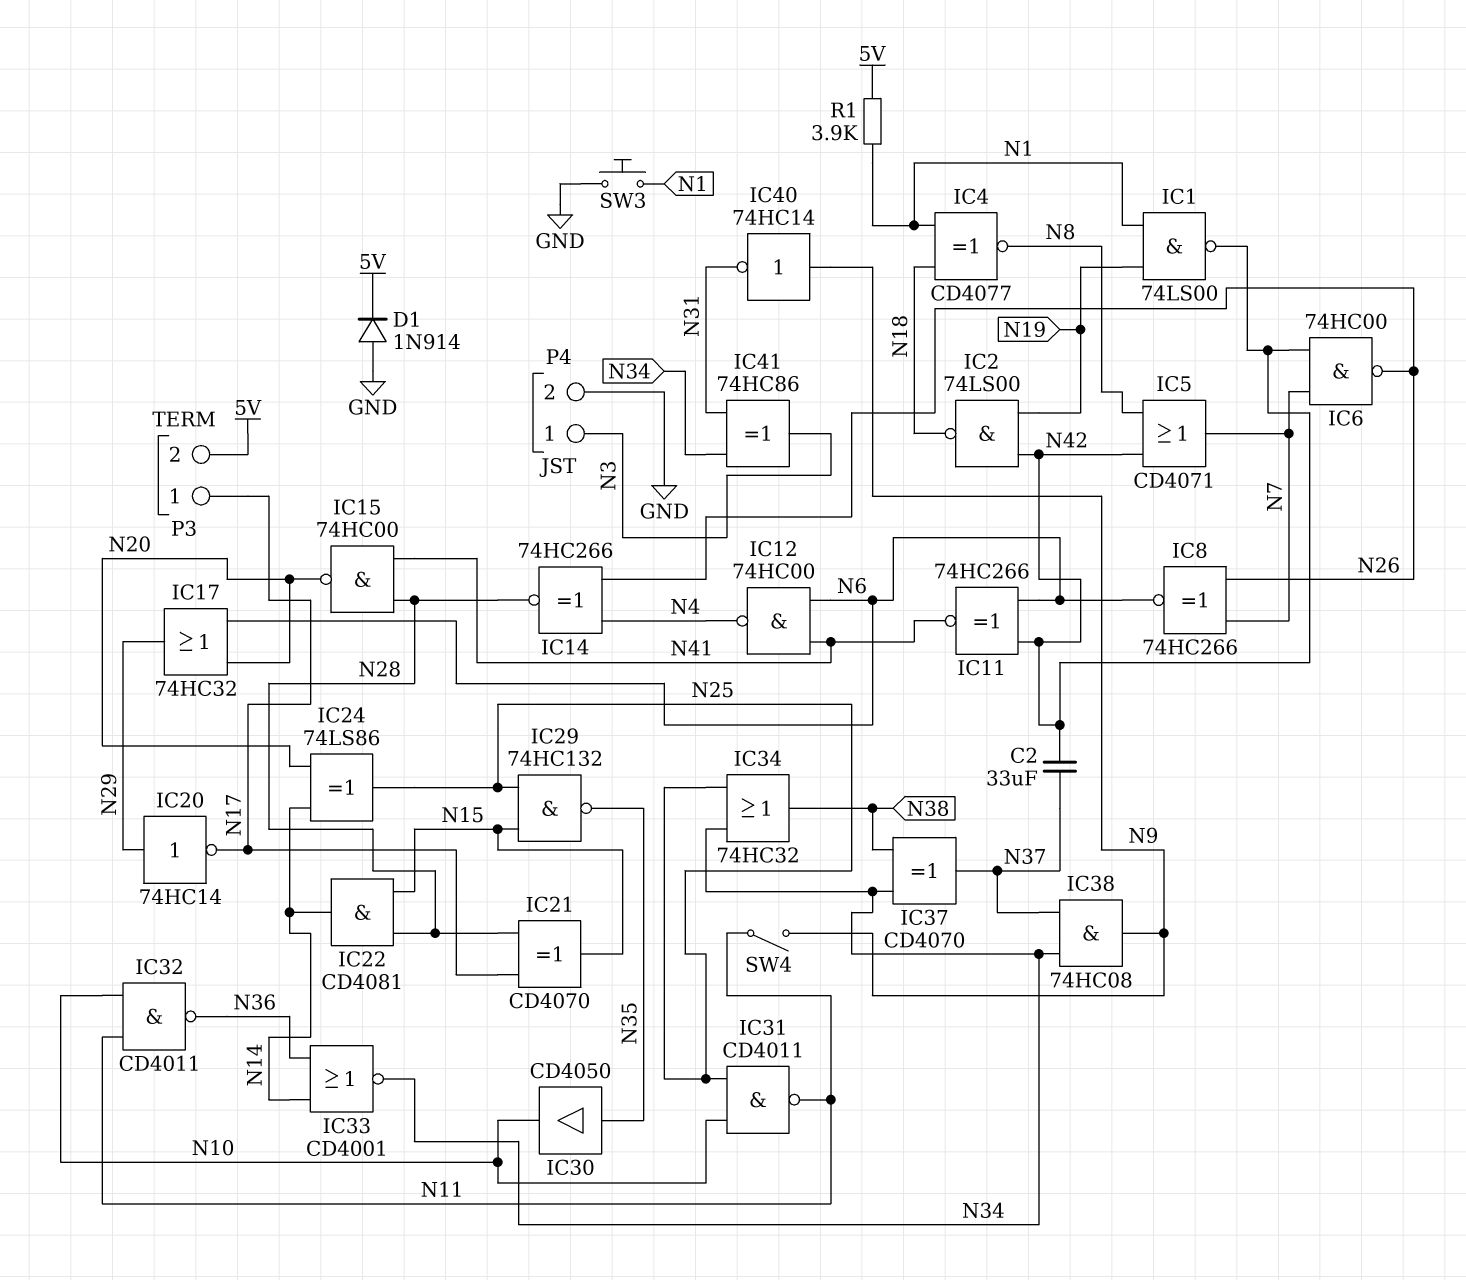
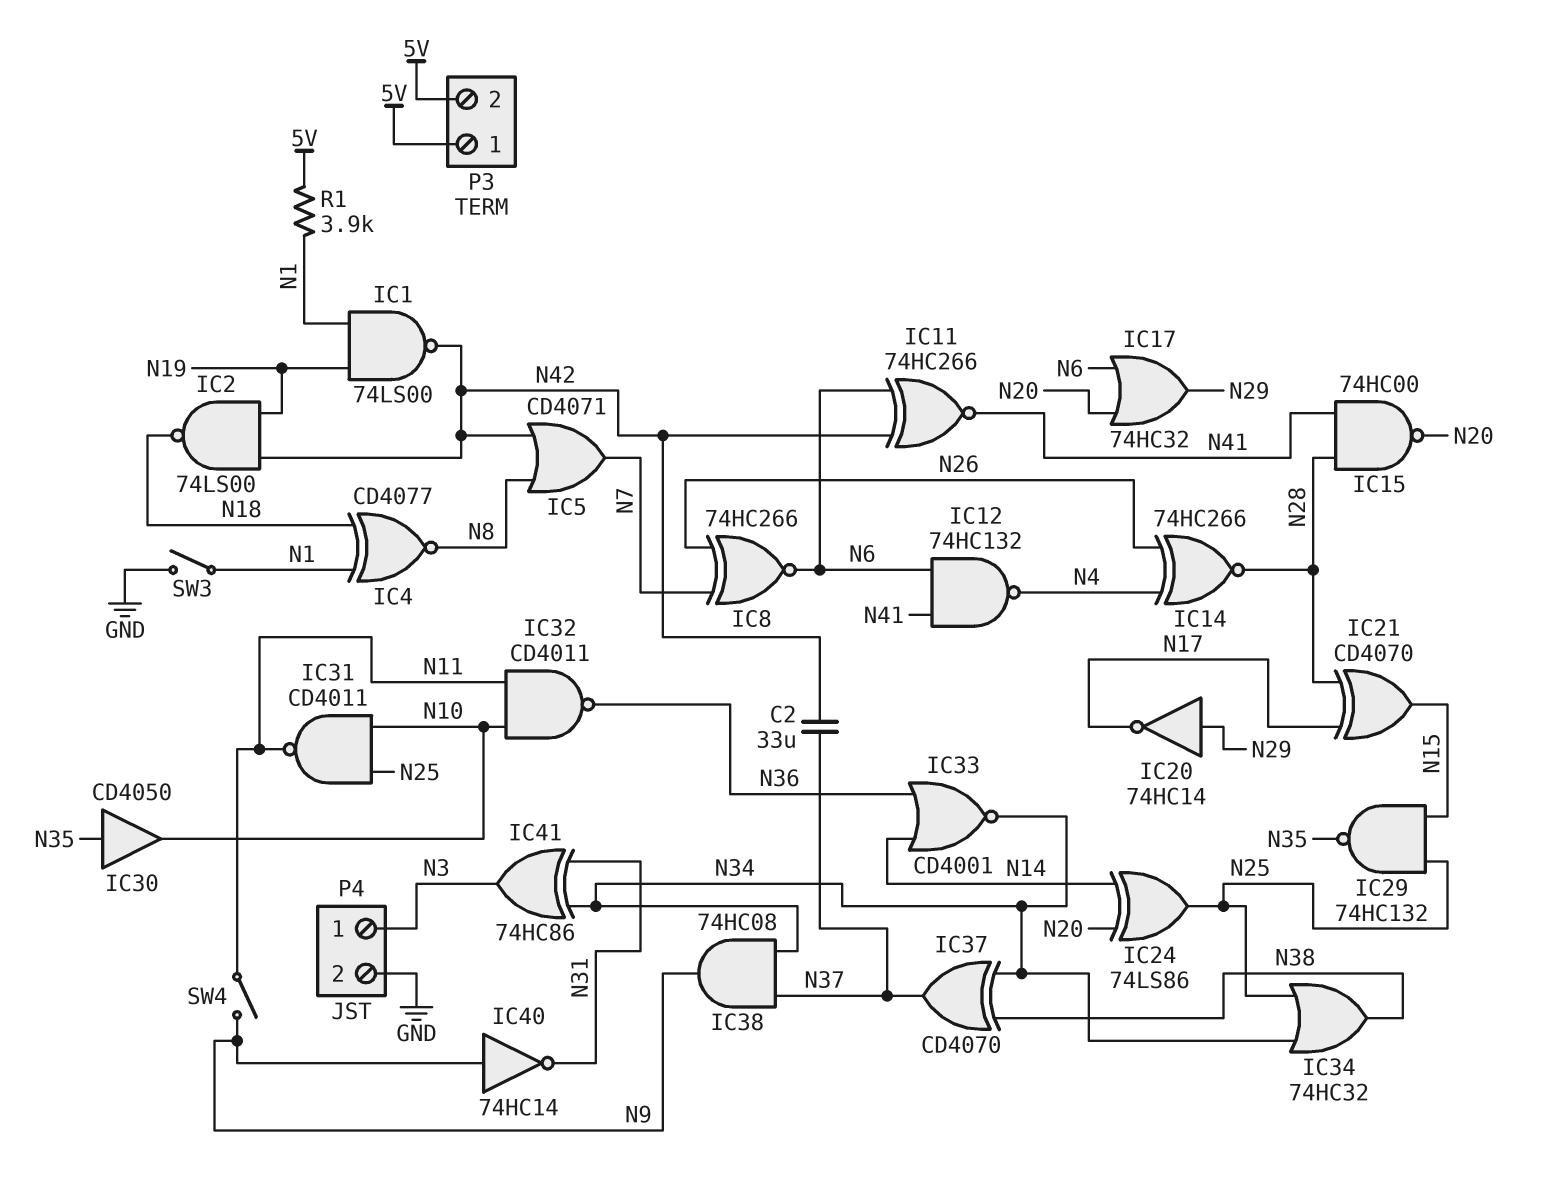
D1: diode 1N914 (A GND, K 5V) -> none
IC6: NAND 74HC00 (in N7, in N42, out N26) -> none
IC12: NAND 74HC00 (in N6, in N41, out N4) -> NAND 74HC132 (in N6, in N41, out N4)
IC22: AND CD4081 (in N15, in N28, out N14) -> none
P3 pin 1: N17 -> 5V
SW3: button (GND, N1) -> switch (GND, N1)

